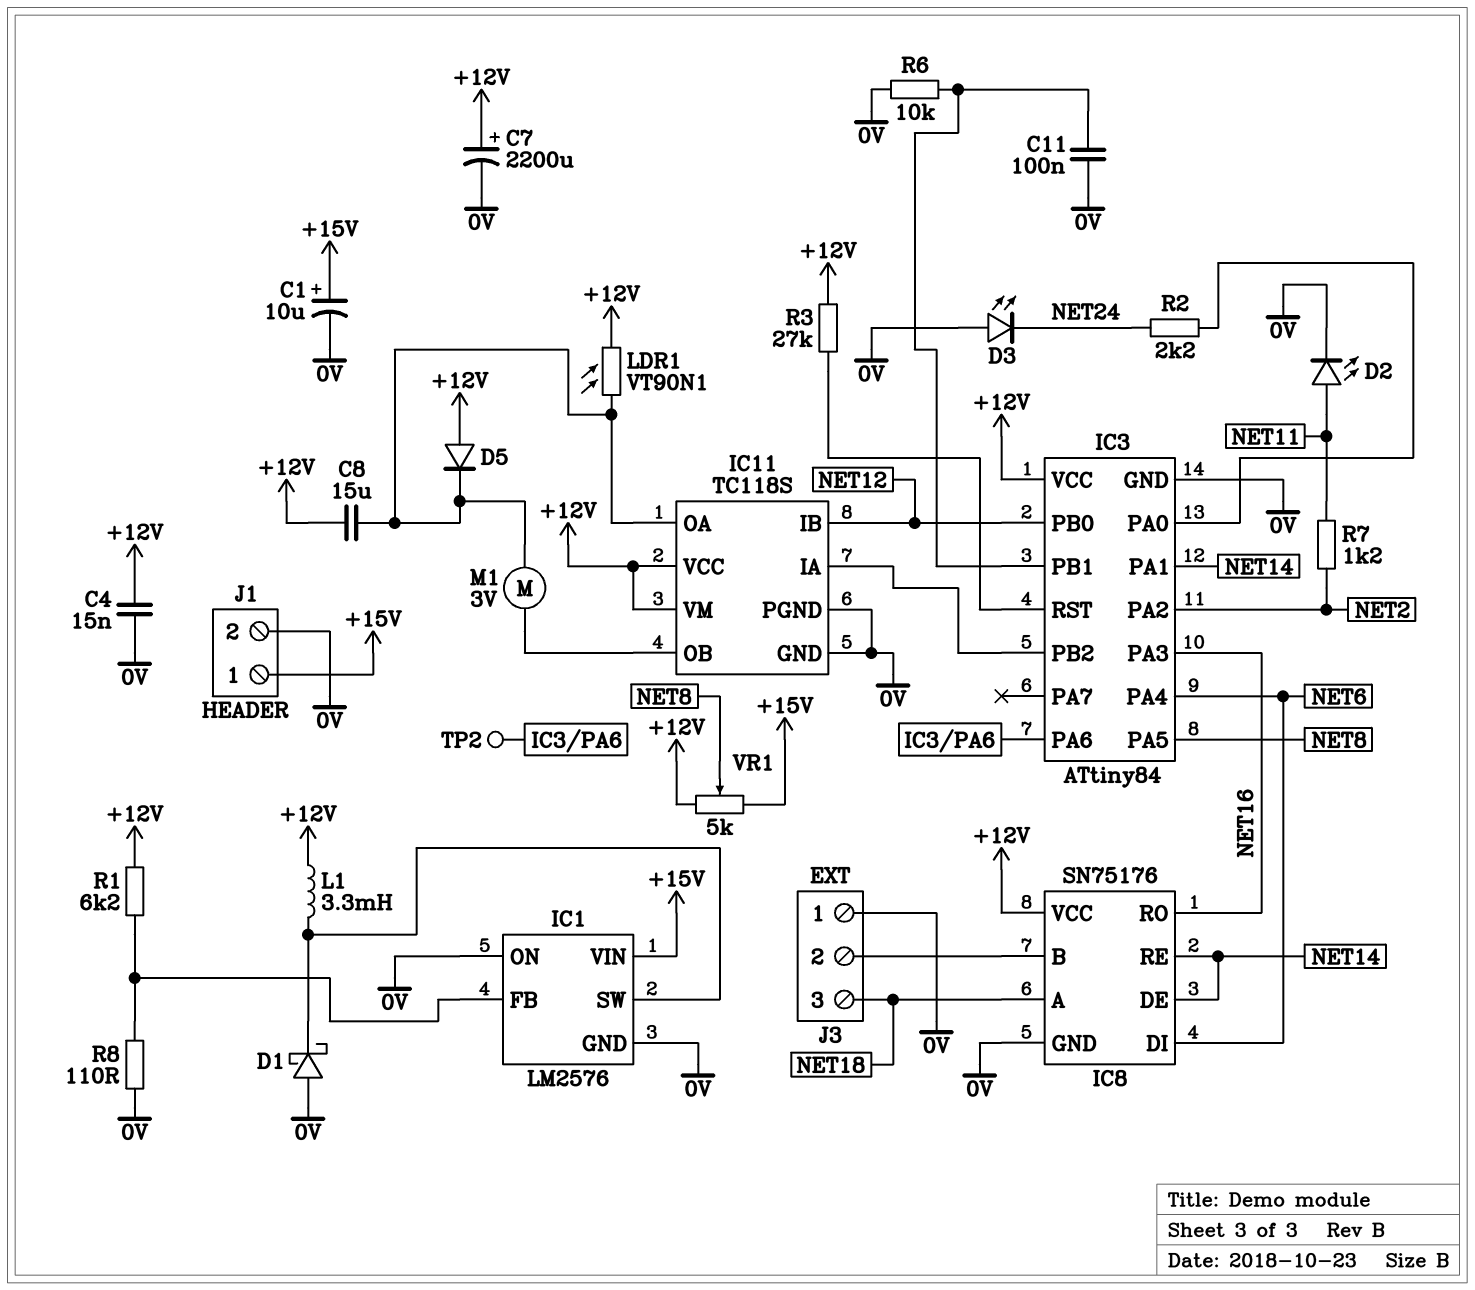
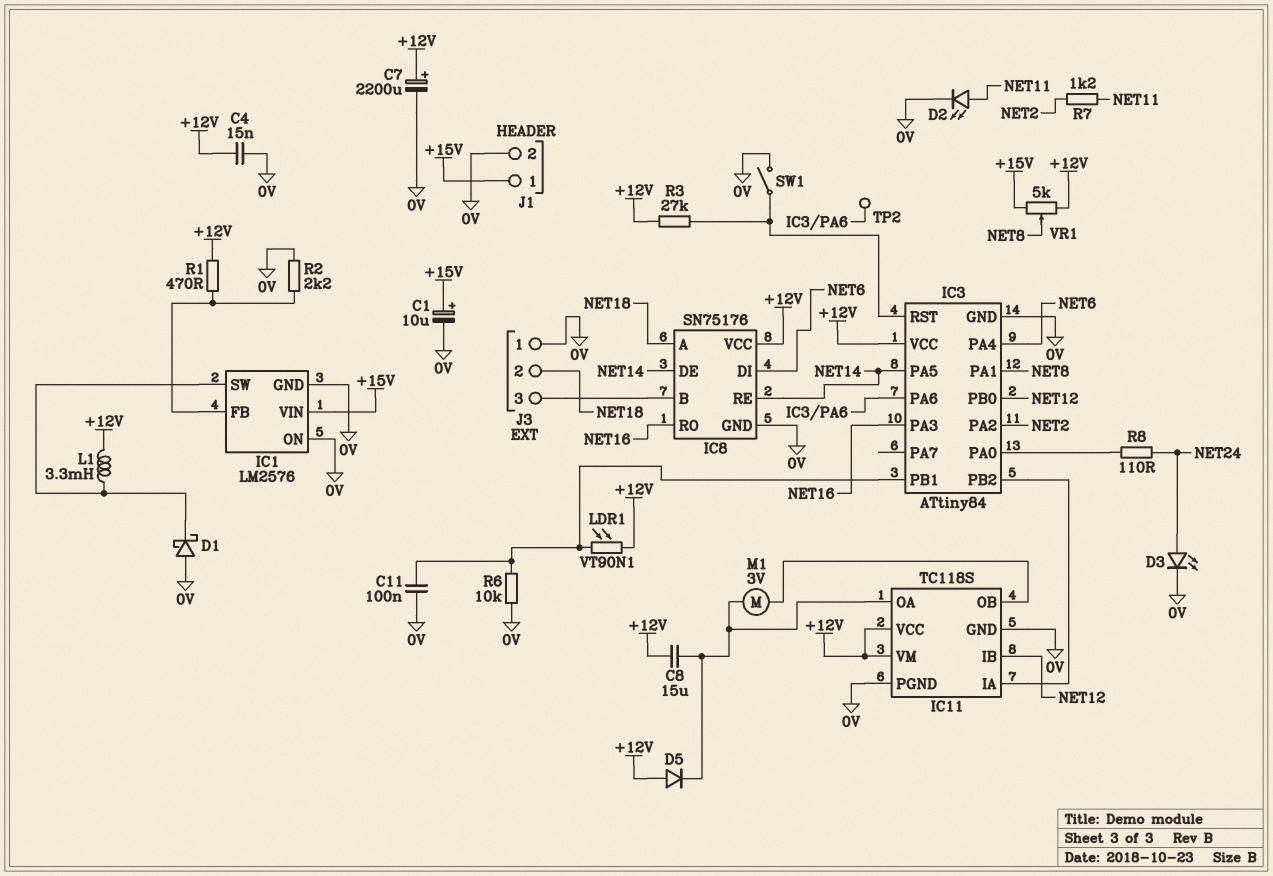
D3: LED (A 0V, K NET24) -> LED (A NET24, K 0V)
IC3 pin PA1: NET14 -> NET8
IC3 pin PA5: NET8 -> NET14
J3 pin 2: IC8/B -> NET18
J3 pin 3: NET18 -> IC8/B
LDR1: VT90N1 (+12V, IC11/OA) -> VT90N1 (+12V, IC3/PB1)
R1: 6.2k (+12V, IC1/FB) -> 470 (+12V, IC1/FB)
R2: 2.2k (IC3/PA0, NET24) -> 2.2k (0V, IC1/FB)
R8: 110 (0V, IC1/FB) -> 110 (IC3/PA0, NET24)
SW1: none -> switch (0V, IC3/RST)

